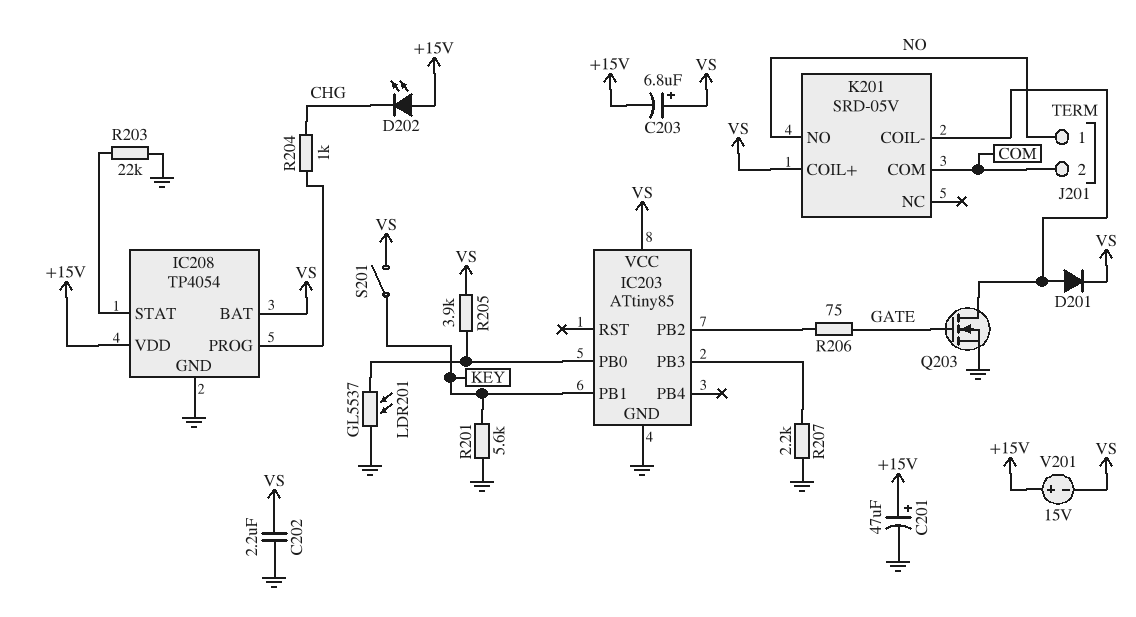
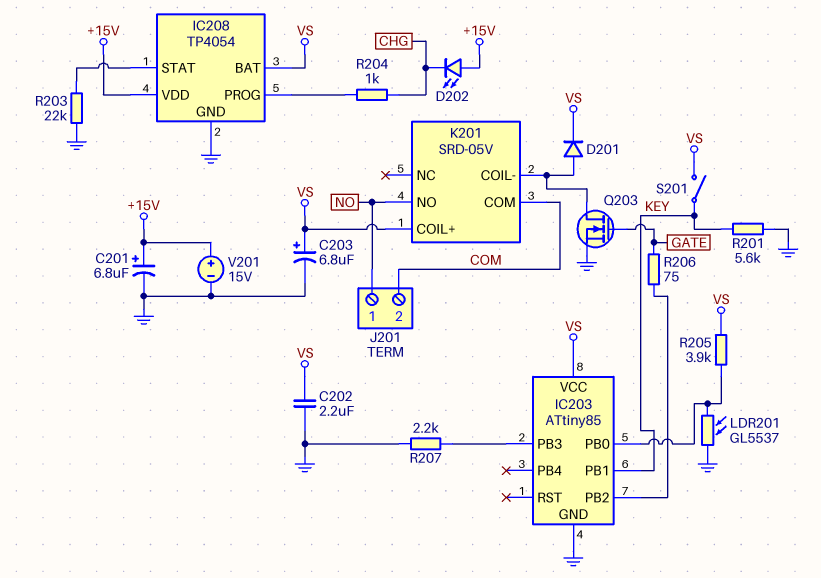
C201: 47uF (plus +15V, minus GND) -> 6.8uF (plus +15V, minus GND)
C203: 6.8uF (plus VS, minus +15V) -> 6.8uF (plus VS, minus GND)
V201: 15V (plus +15V, minus VS) -> 15V (plus +15V, minus GND)

